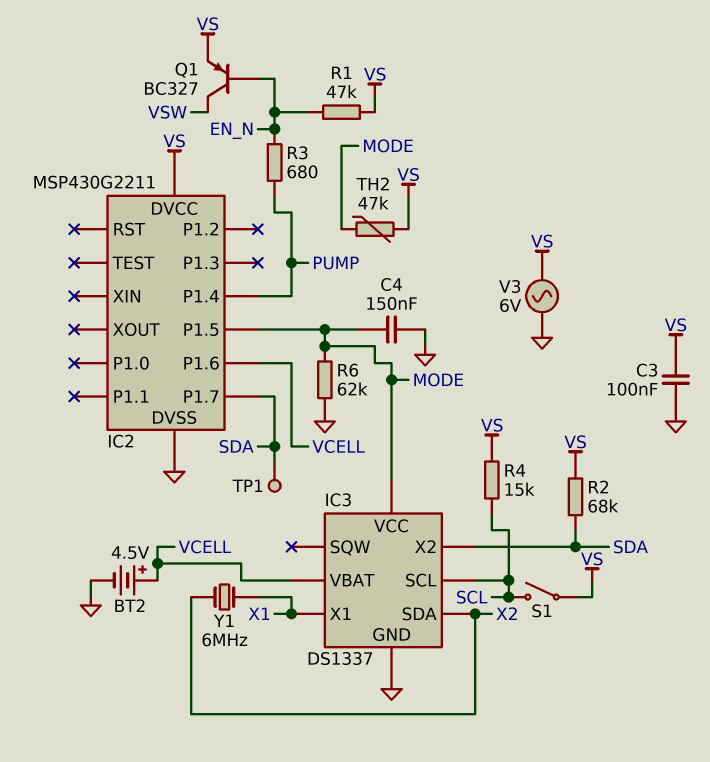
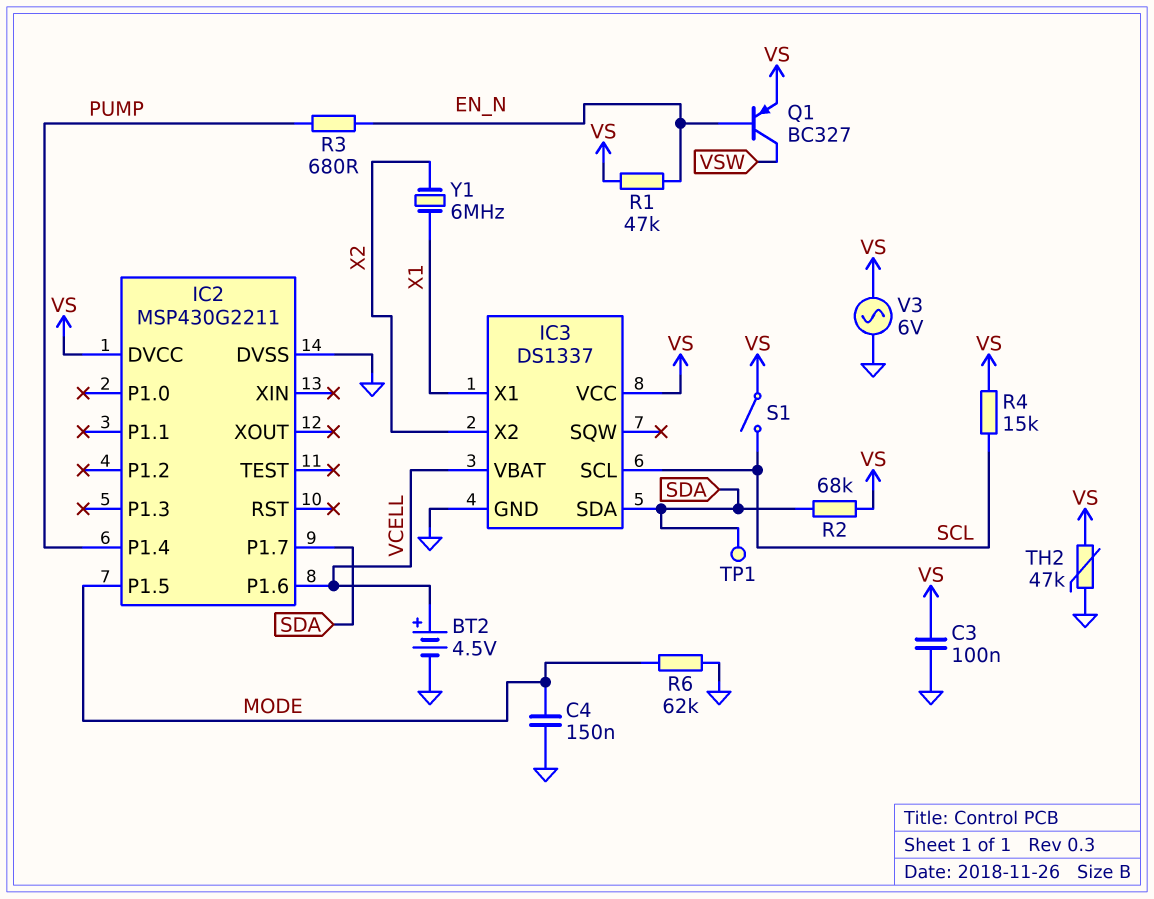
IC3 pin SDA: X2 -> SDA
IC3 pin VCC: MODE -> VS
IC3 pin X2: SDA -> X2
TH2: 47k (MODE, VS) -> 47k (GND, VS)

